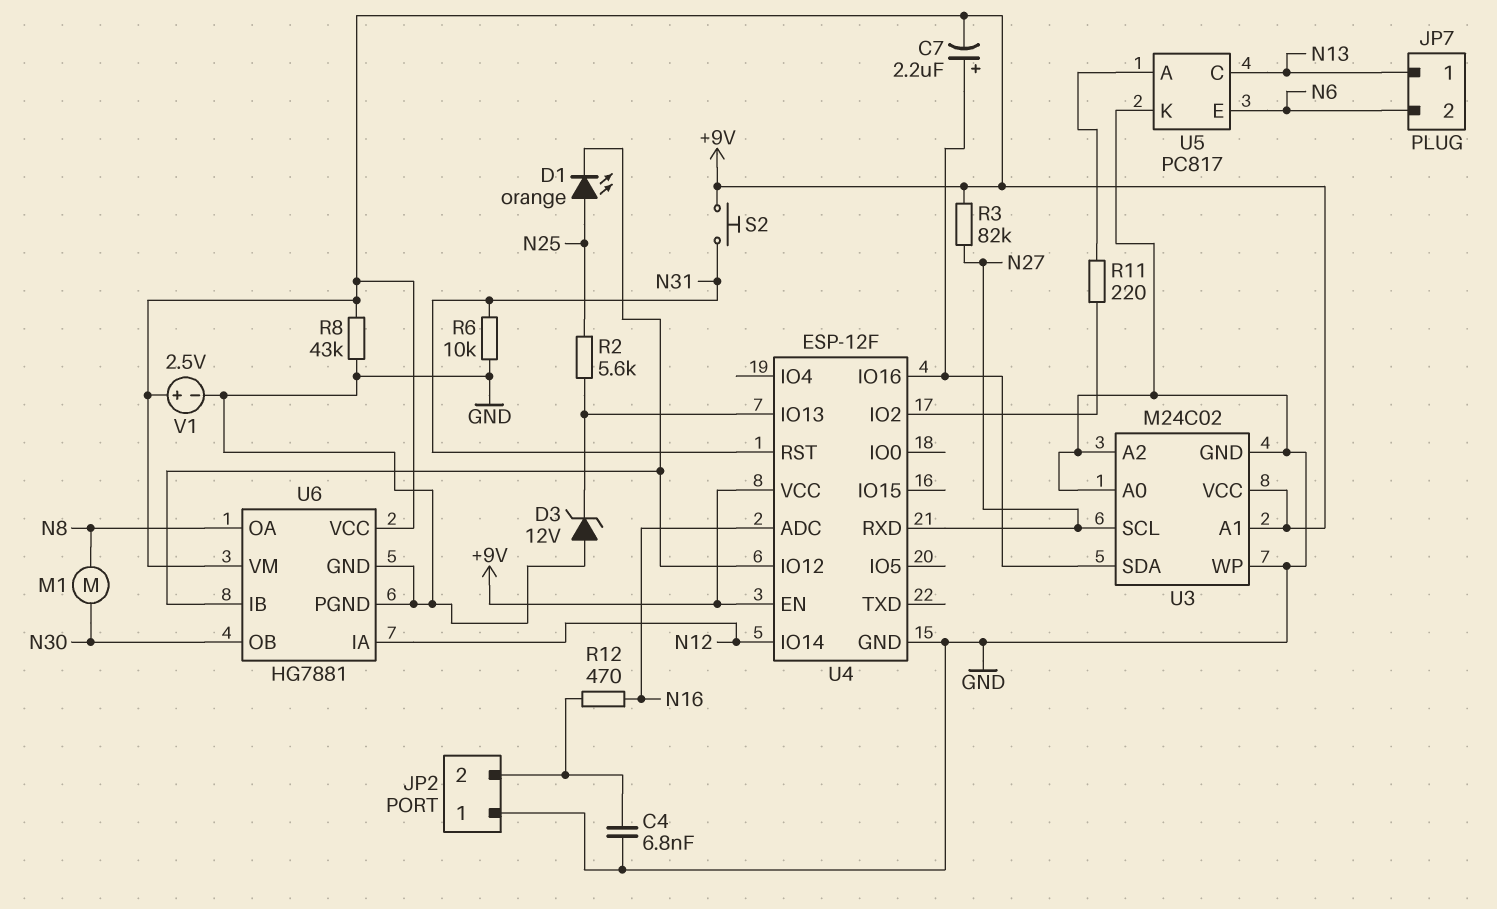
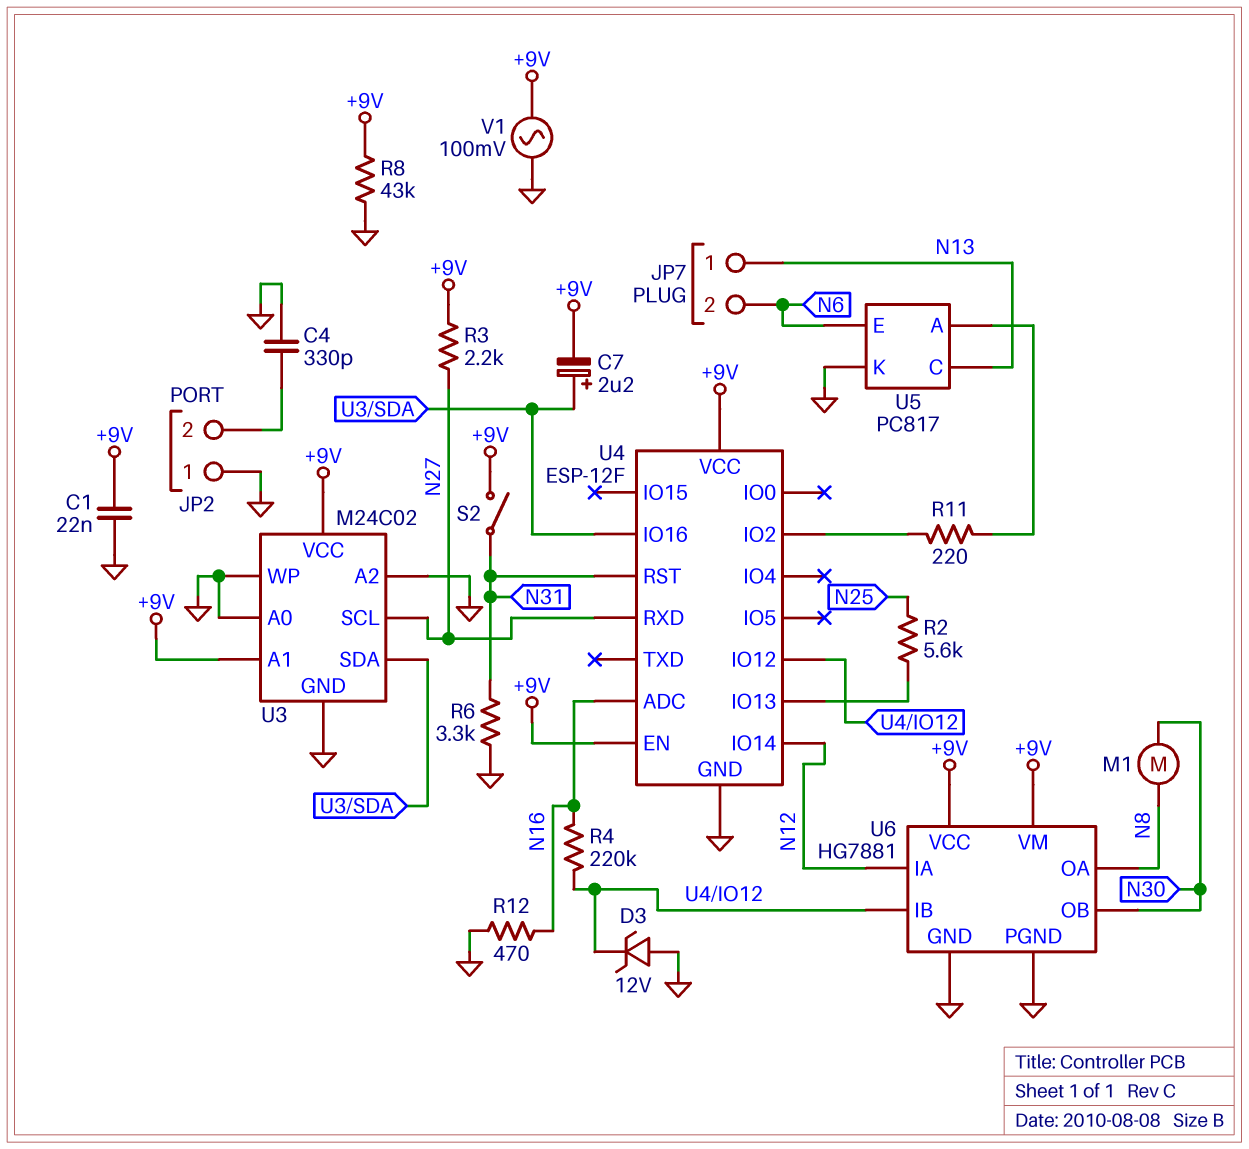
C1: none -> 22nF (+9V, GND)
C4: 6.8nF (GND, JP2/2) -> 330pF (GND, JP2/2)
D1: LED orange (A N25, K U4/IO12) -> none
D3: zener 12V (A GND, K U4/IO13) -> zener 12V (A GND, K U4/IO12)
R3: 82k (+9V, N27) -> 2.2k (+9V, N27)
R4: none -> 220k (N16, U4/IO12)
R6: 10k (GND, N31) -> 3.3k (GND, N31)
R12: 470 (JP2/2, N16) -> 470 (GND, N16)
S2: button (+9V, N31) -> switch (+9V, N31)
V1: 2.5V (plus +9V, minus GND) -> AC 100mV (+9V, GND)

